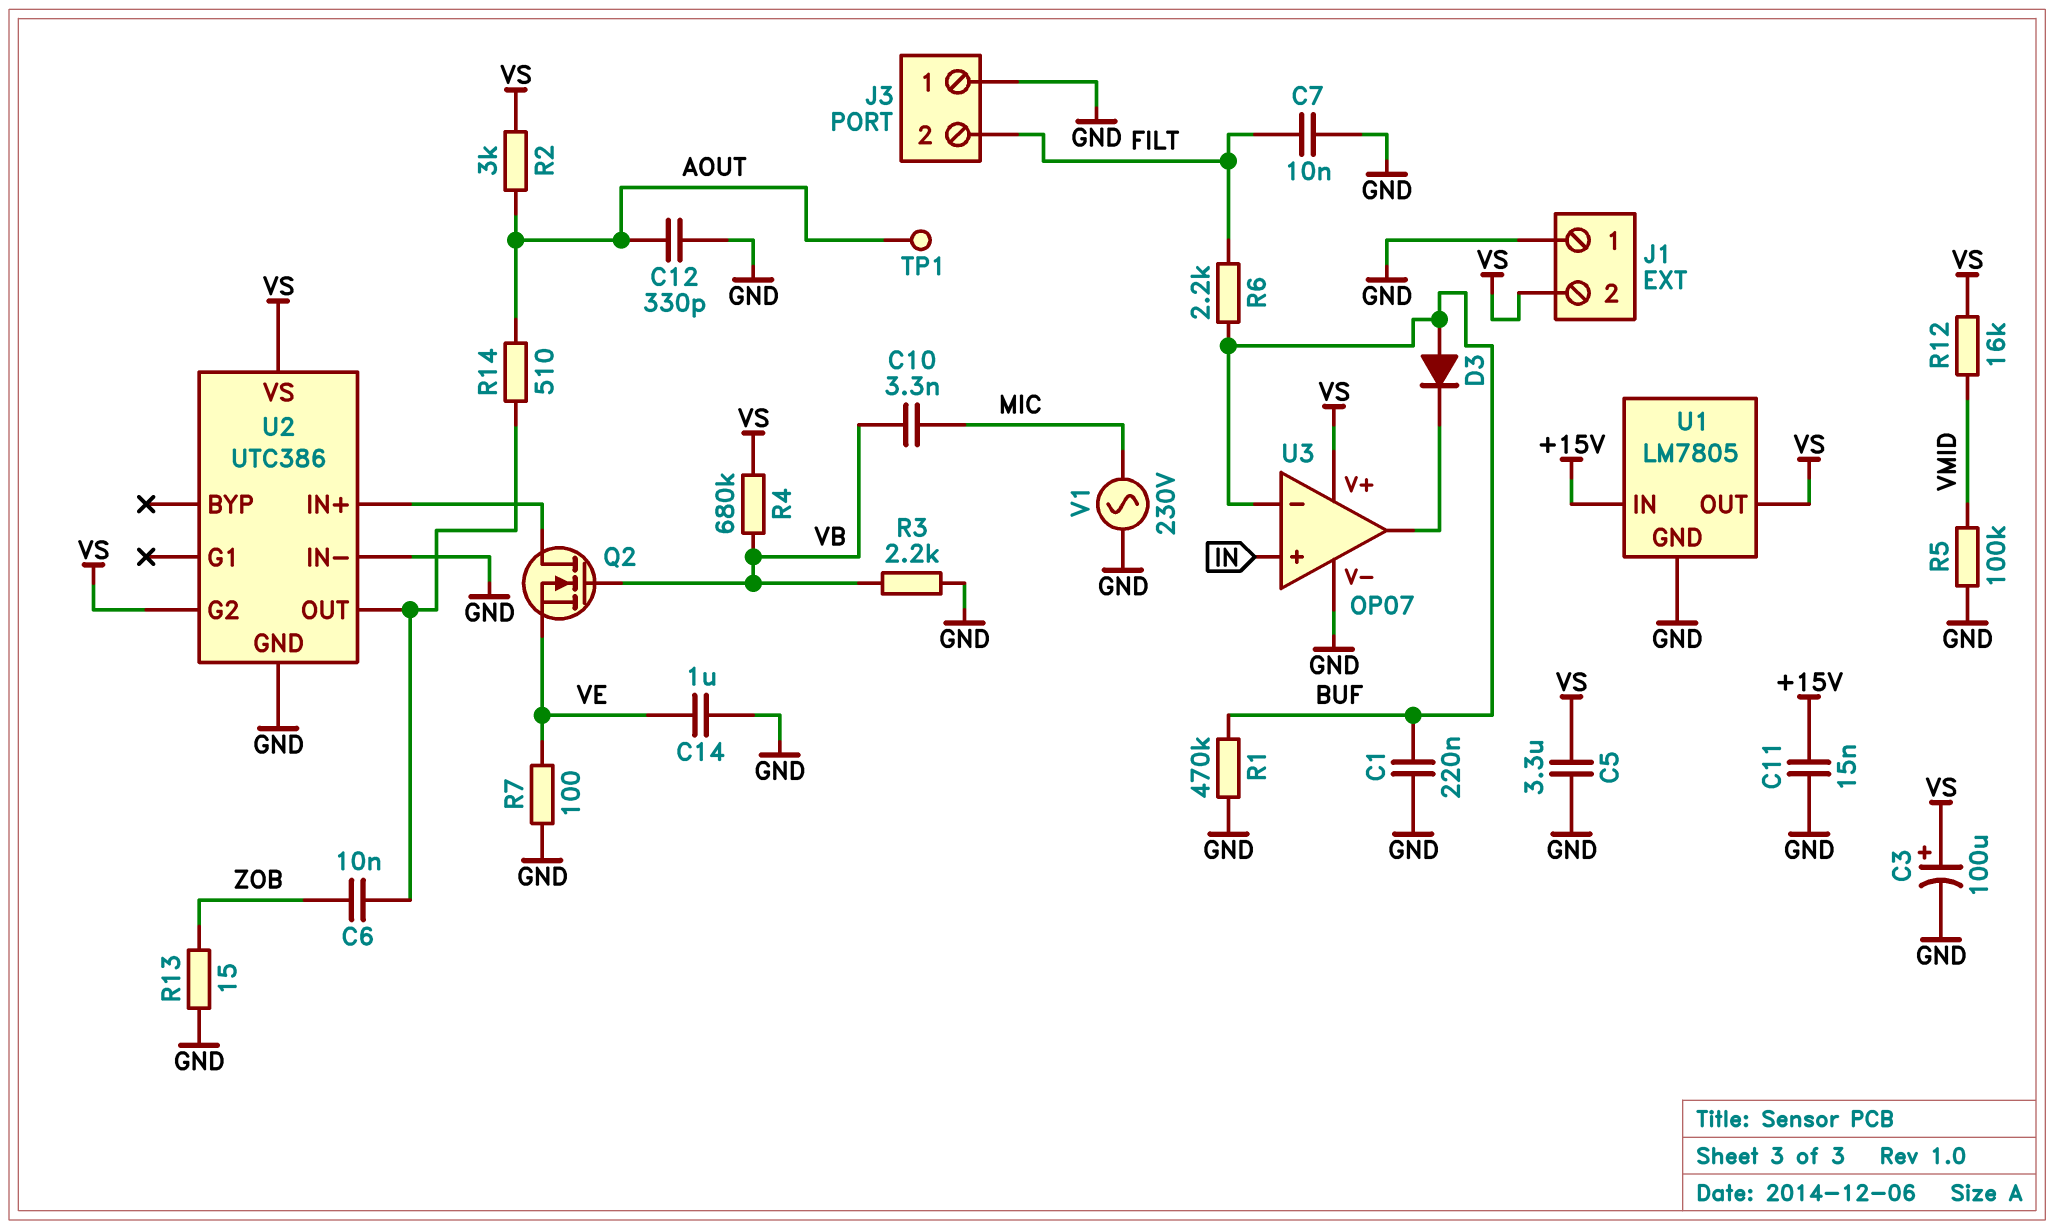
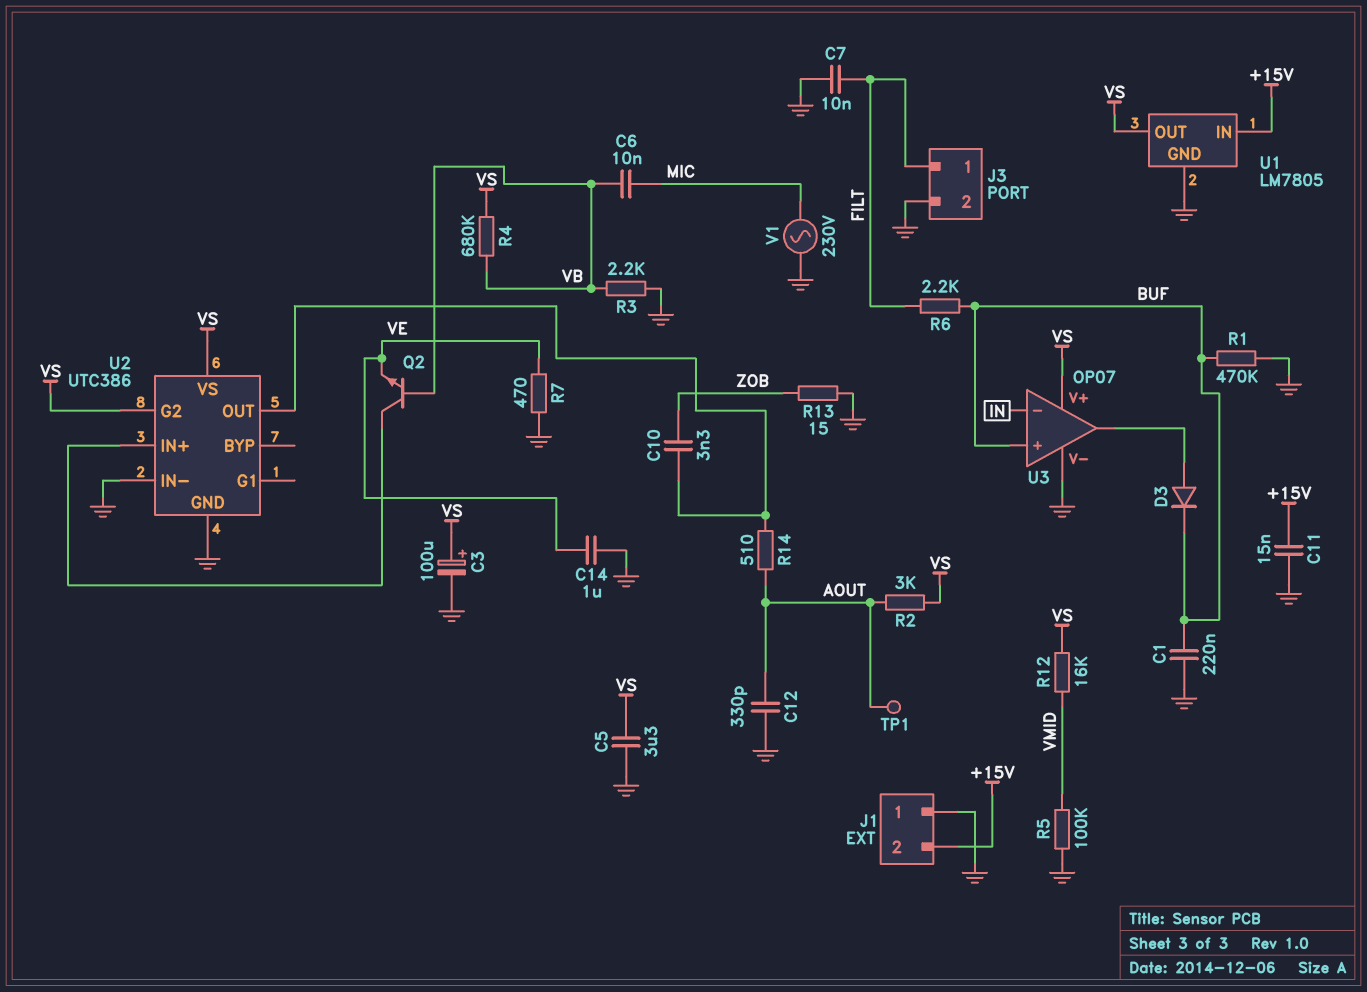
C6: 10nF (U2/OUT, ZOB) -> 10nF (MIC, VB)
C10: 3.3nF (MIC, VB) -> 3.3nF (U2/OUT, ZOB)
D3: diode (A BUF, K U3/out) -> diode (A U3/out, K BUF)
J1 pin 2: VS -> +15V
J3 pin 1: GND -> FILT
J3 pin 2: FILT -> GND
Q2: NMOS (G VB, D U2/IN+, S VE) -> NPN (B VB, C U2/IN+, E VE)
R7: 100 (GND, VE) -> 470 (GND, VE)
U3 pin in+: IN -> BUF
U3 pin in-: BUF -> IN

